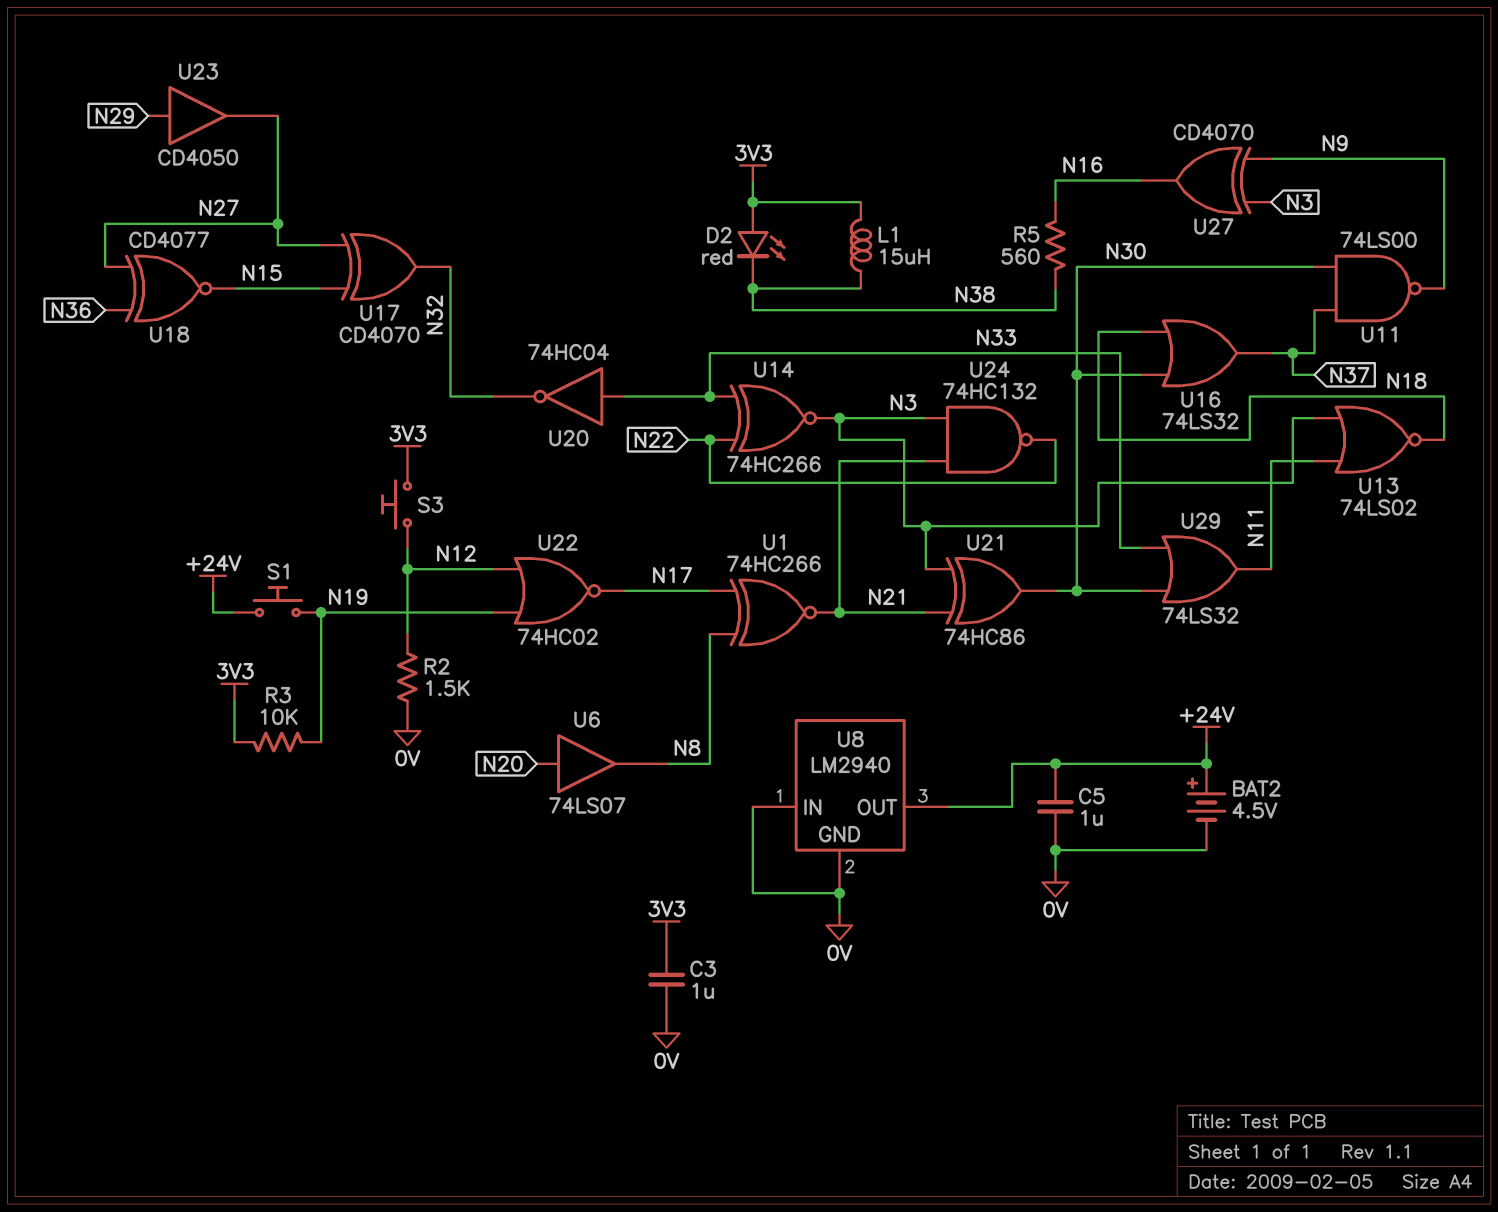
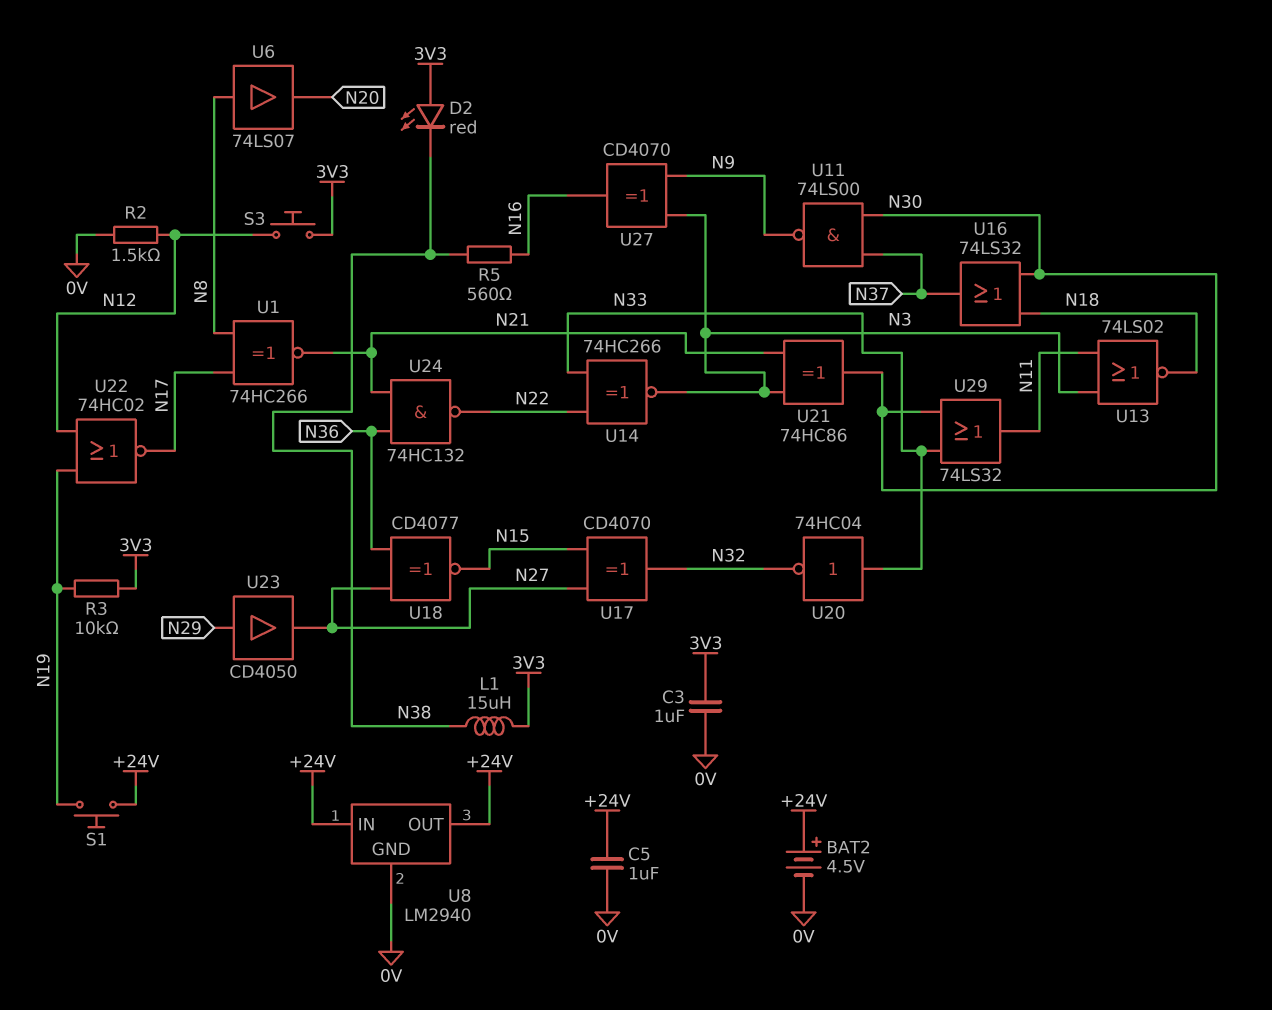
U6: buffer 74LS07 (in N20, out N8) -> buffer 74LS07 (in N8, out N20)
U8 pin IN: 0V -> +24V
U24: NAND 74HC132 (in N3, in N21, out N22) -> NAND 74HC132 (in N21, in N36, out N22)

